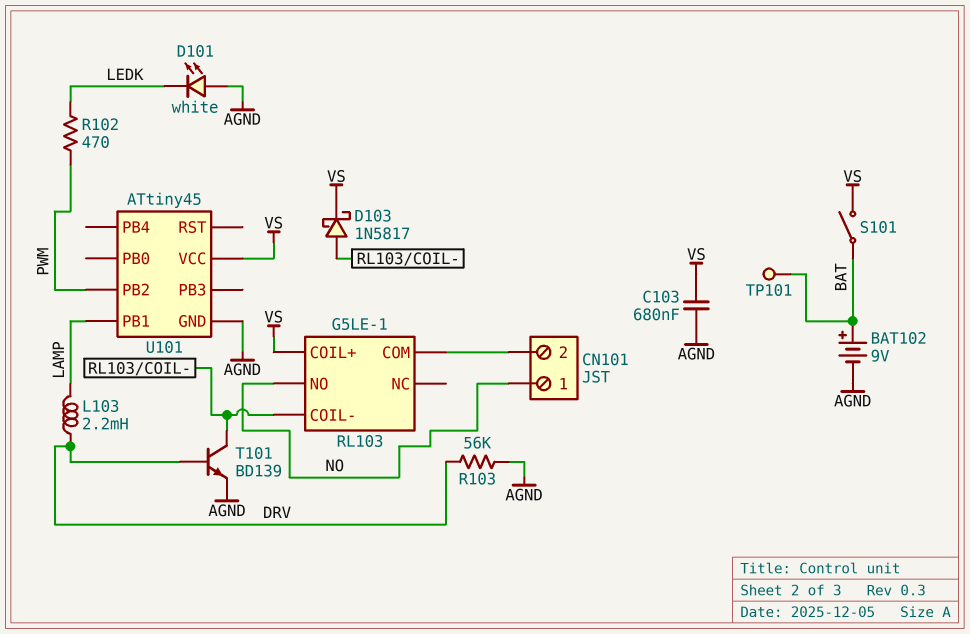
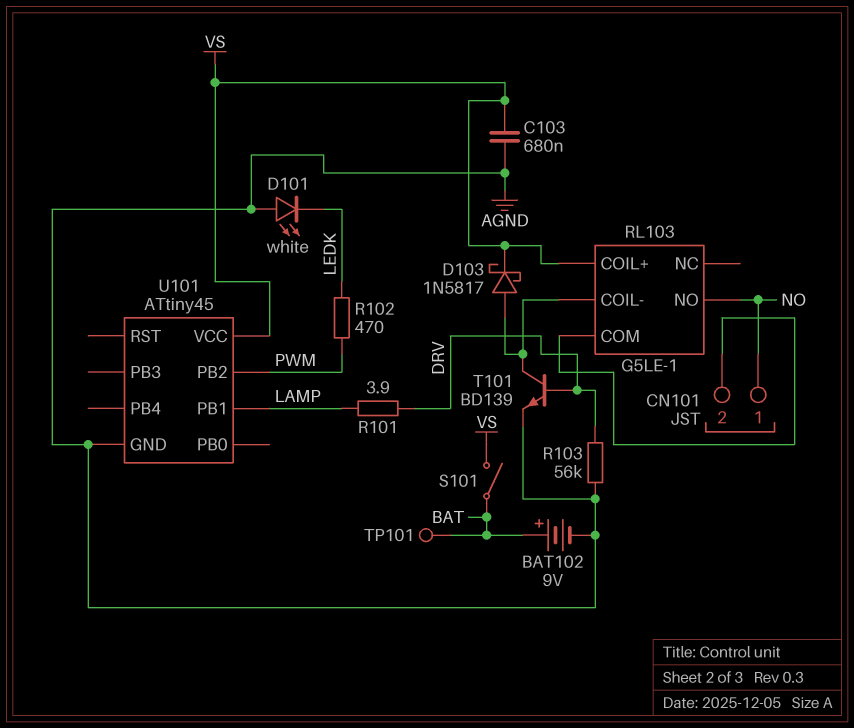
L103: 2.2mH (DRV, LAMP) -> none
R101: none -> 3.9 (DRV, LAMP)

